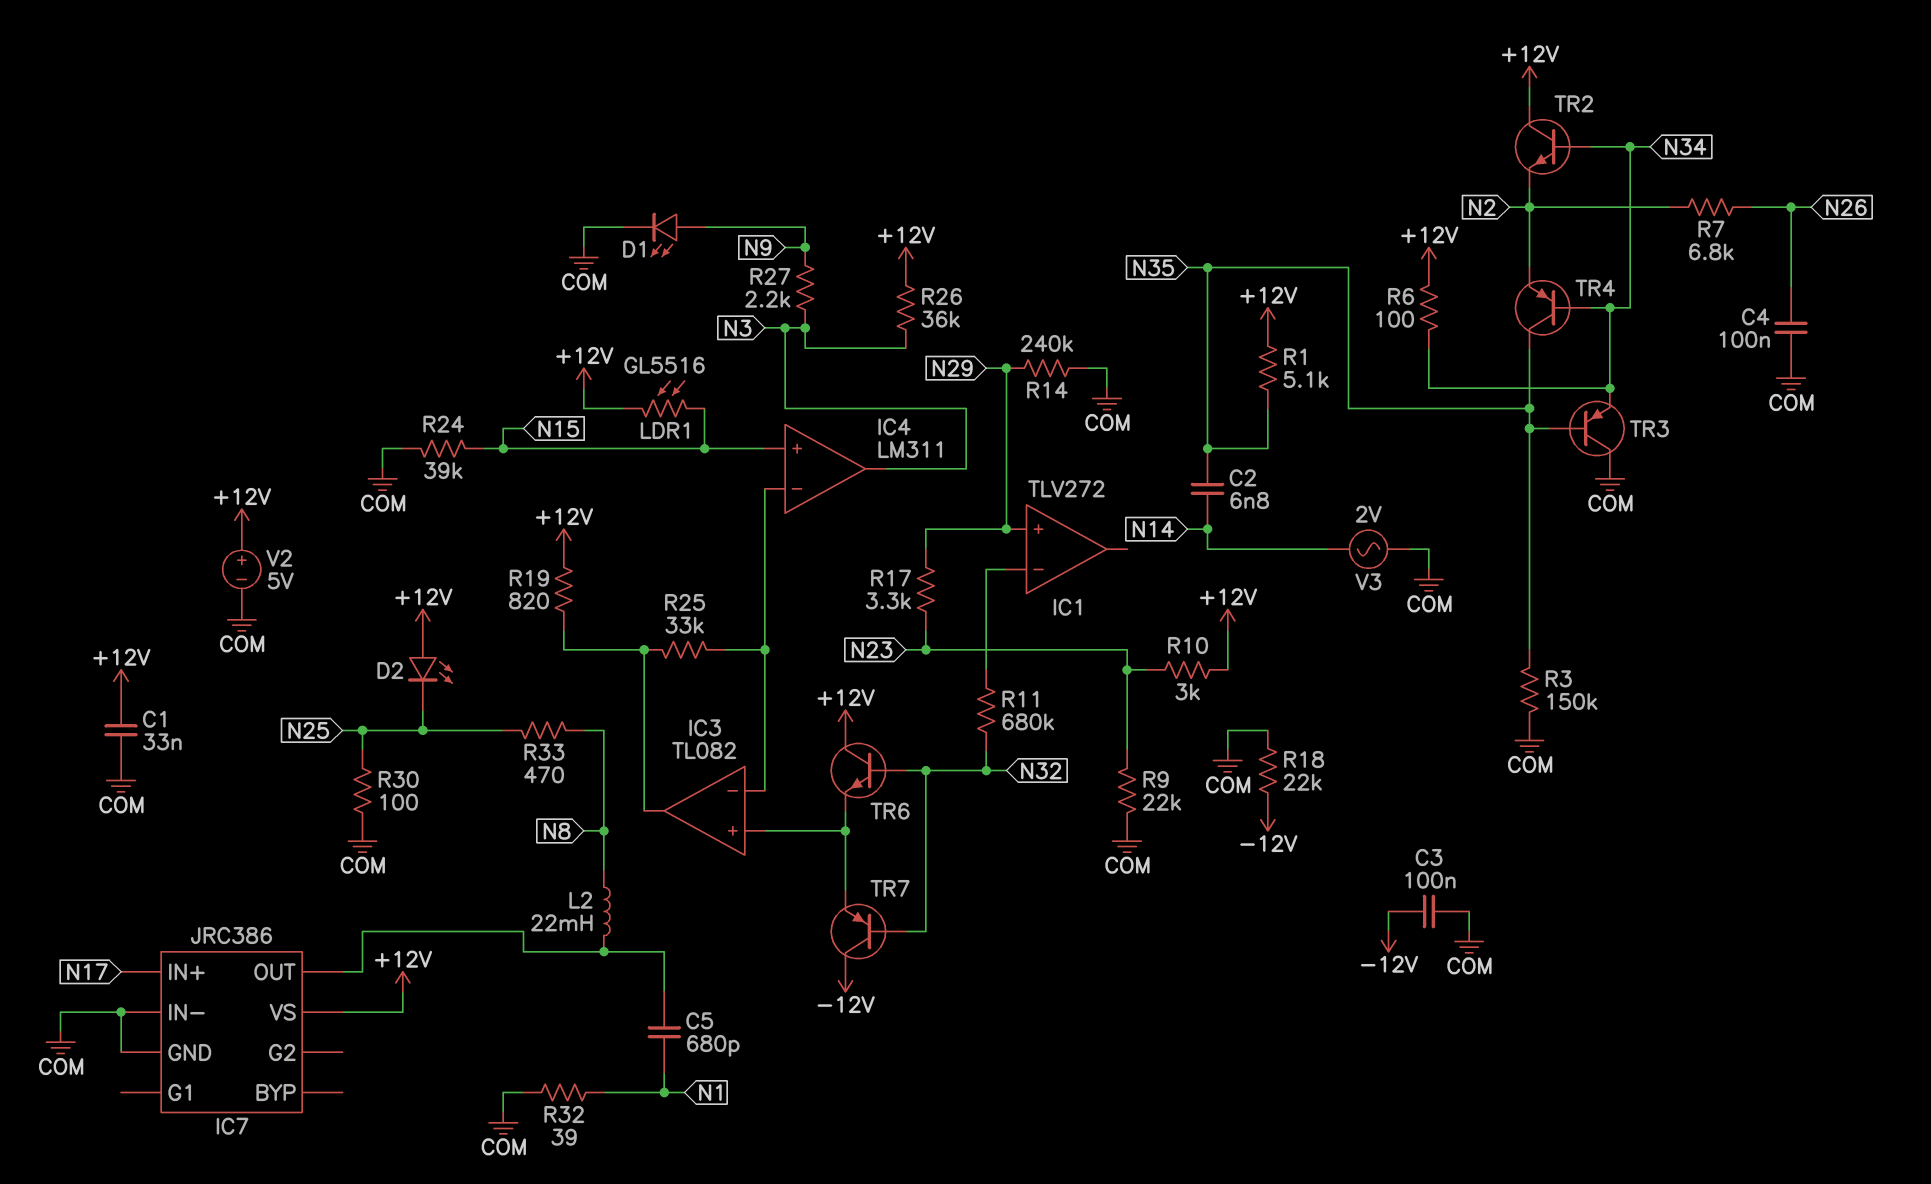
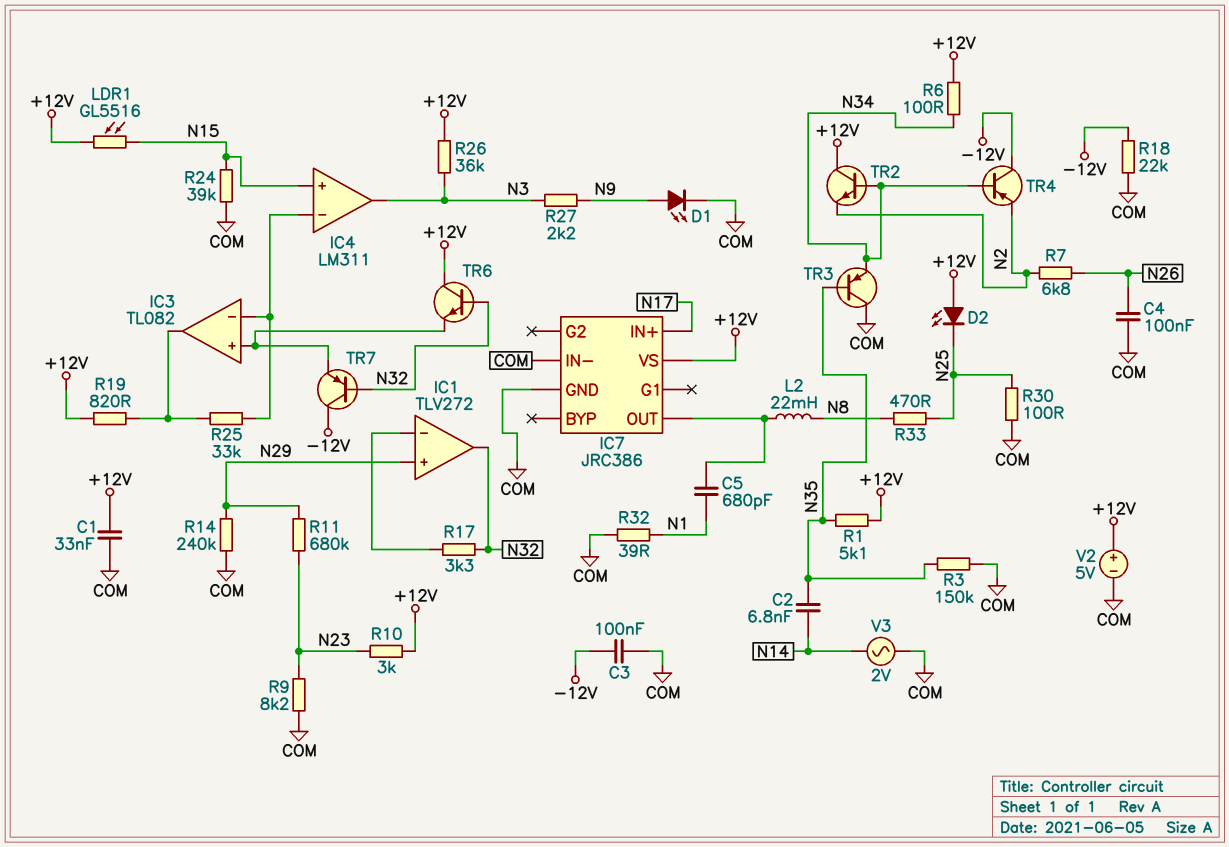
IC1 pin out: none -> N32
R9: 22k (COM, N23) -> 8.2k (COM, N23)
R11: 680k (IC1/in-, N32) -> 680k (N23, N29)
R17: 3.3k (N23, N29) -> 3.3k (IC1/in-, N32)
TR4: PNP (B N34, C N35, E N2) -> PNP (B N34, C -12V, E N2)

